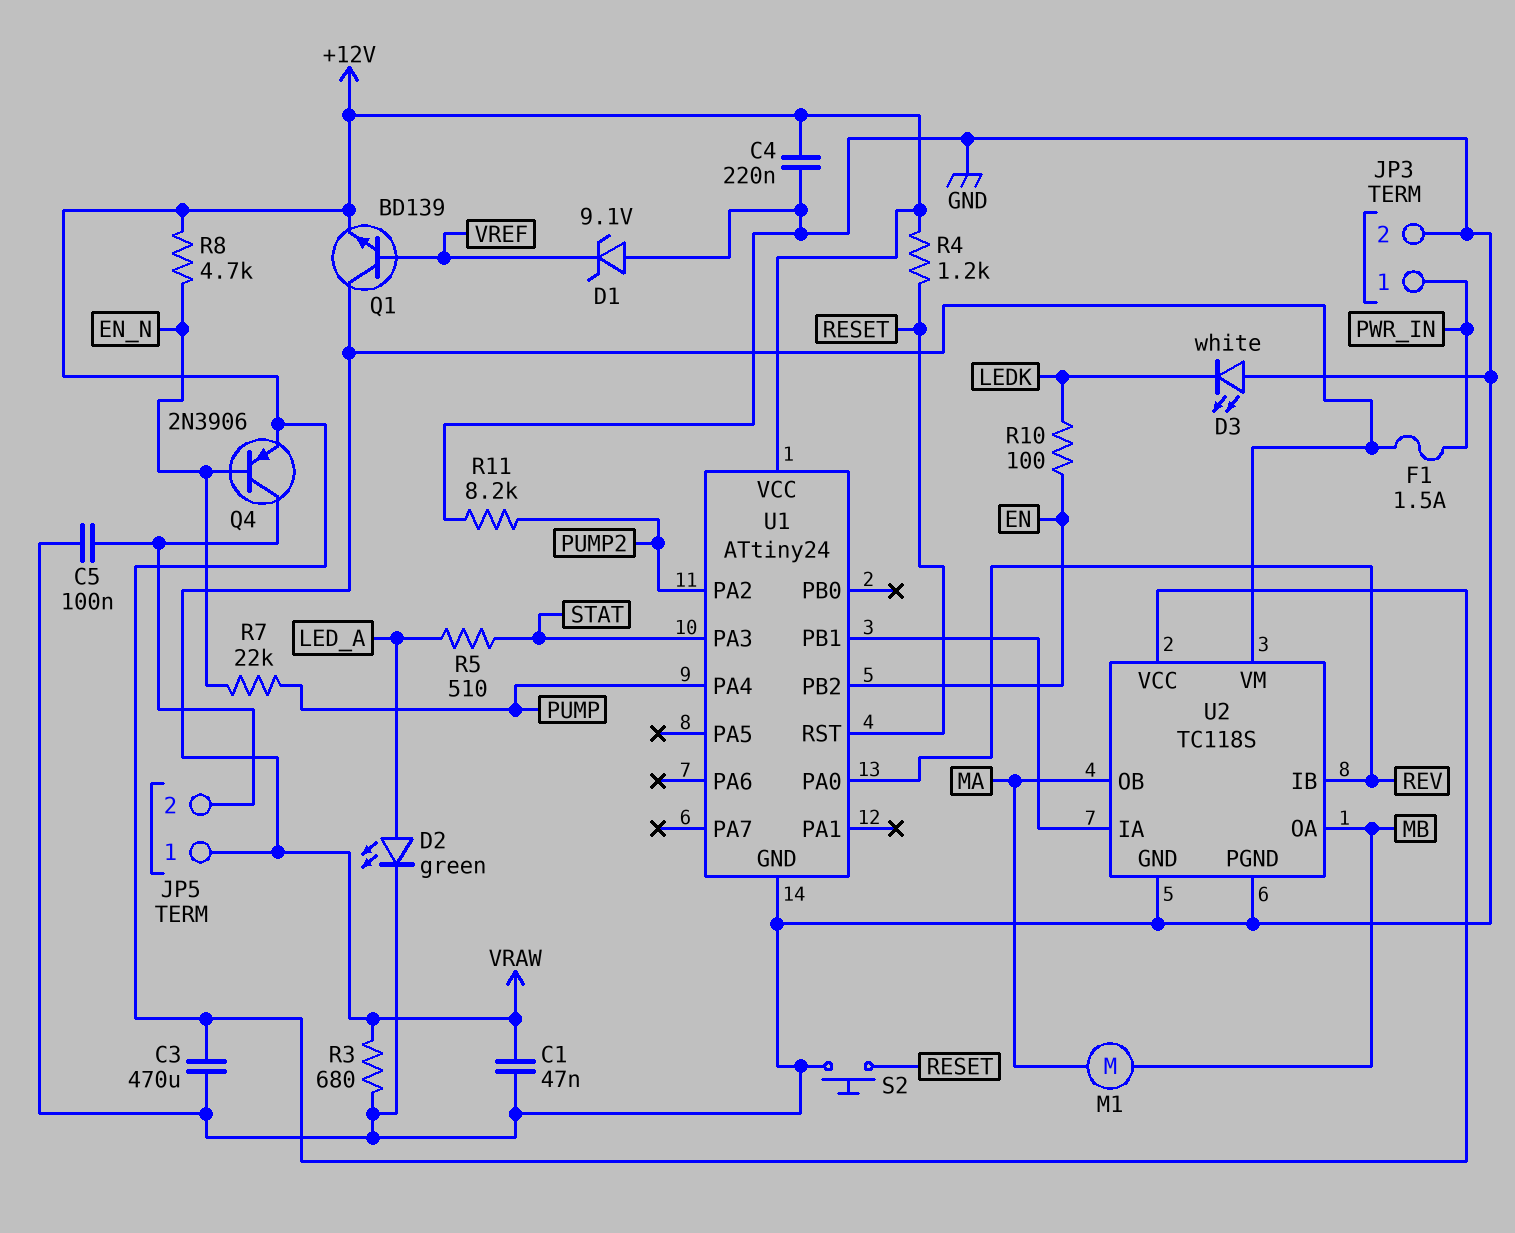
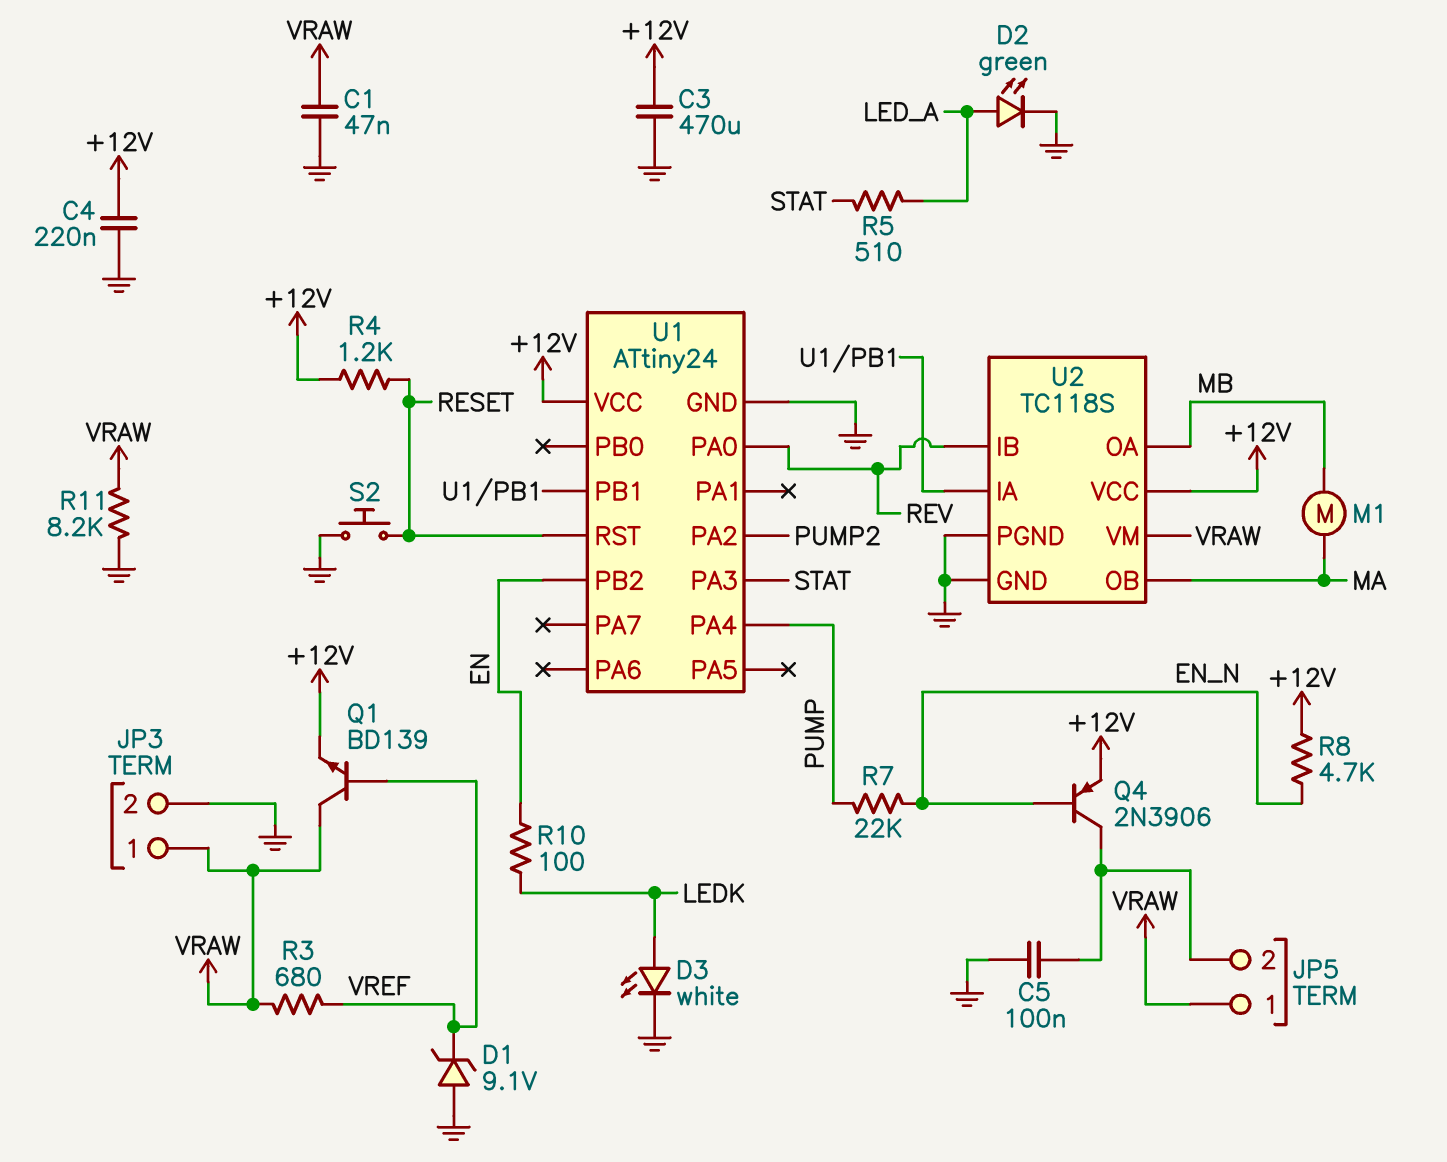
D3: LED white (A GND, K LEDK) -> LED white (A LEDK, K GND)
F1: 1.5A (PWR_IN, VRAW) -> none
JP3 pin 1: PWR_IN -> VRAW
R3: 680 (GND, VRAW) -> 680 (VRAW, VREF)
R11: 8.2k (GND, PUMP2) -> 8.2k (GND, VRAW)

